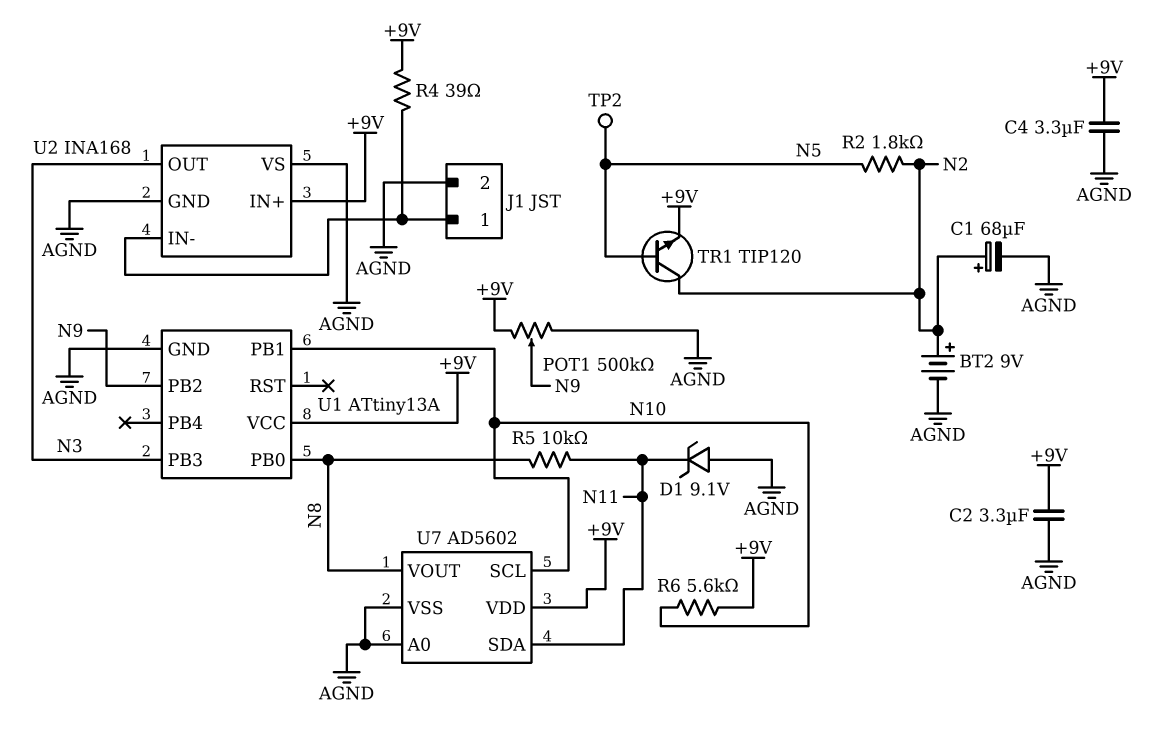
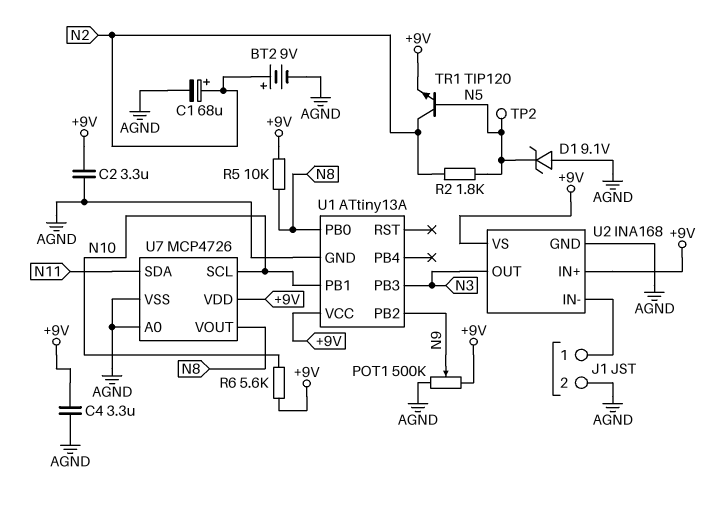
D1: zener 9.1V (A AGND, K N11) -> zener 9.1V (A AGND, K N5)
R4: 39 (+9V, J1/1) -> none
R5: 10k (N8, N11) -> 10k (+9V, N8)
U2 pin VS: AGND -> +9V
U7: AD5602 -> MCP4726

